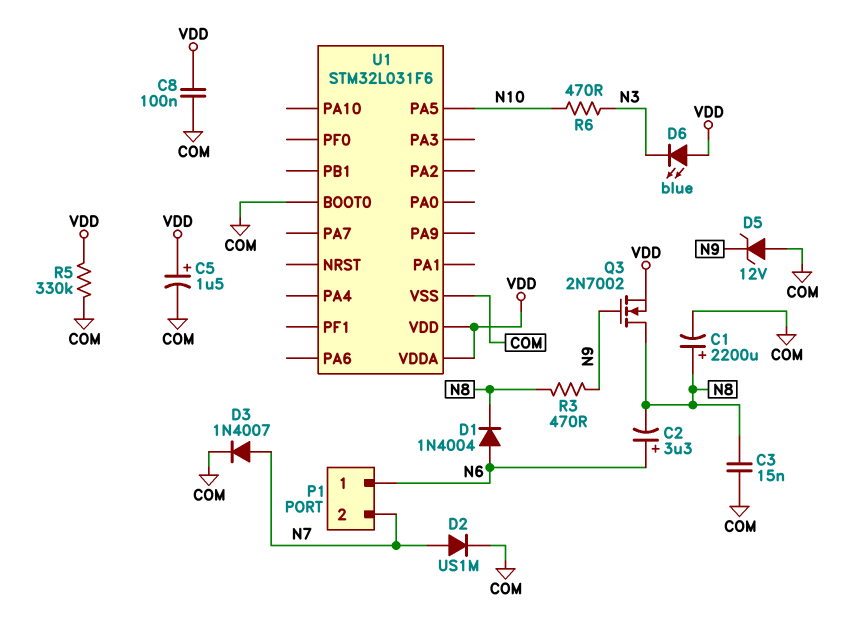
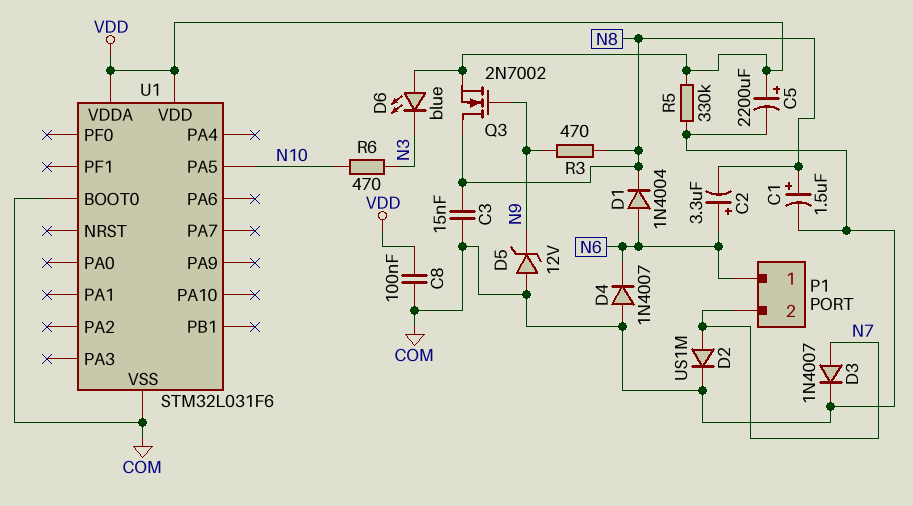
C1: 2200uF (plus N8, minus COM) -> 1.5uF (plus N8, minus COM)
C5: 1.5uF (plus VDD, minus COM) -> 2200uF (plus VDD, minus COM)
D4: none -> diode 1N4007 (A COM, K N6)

